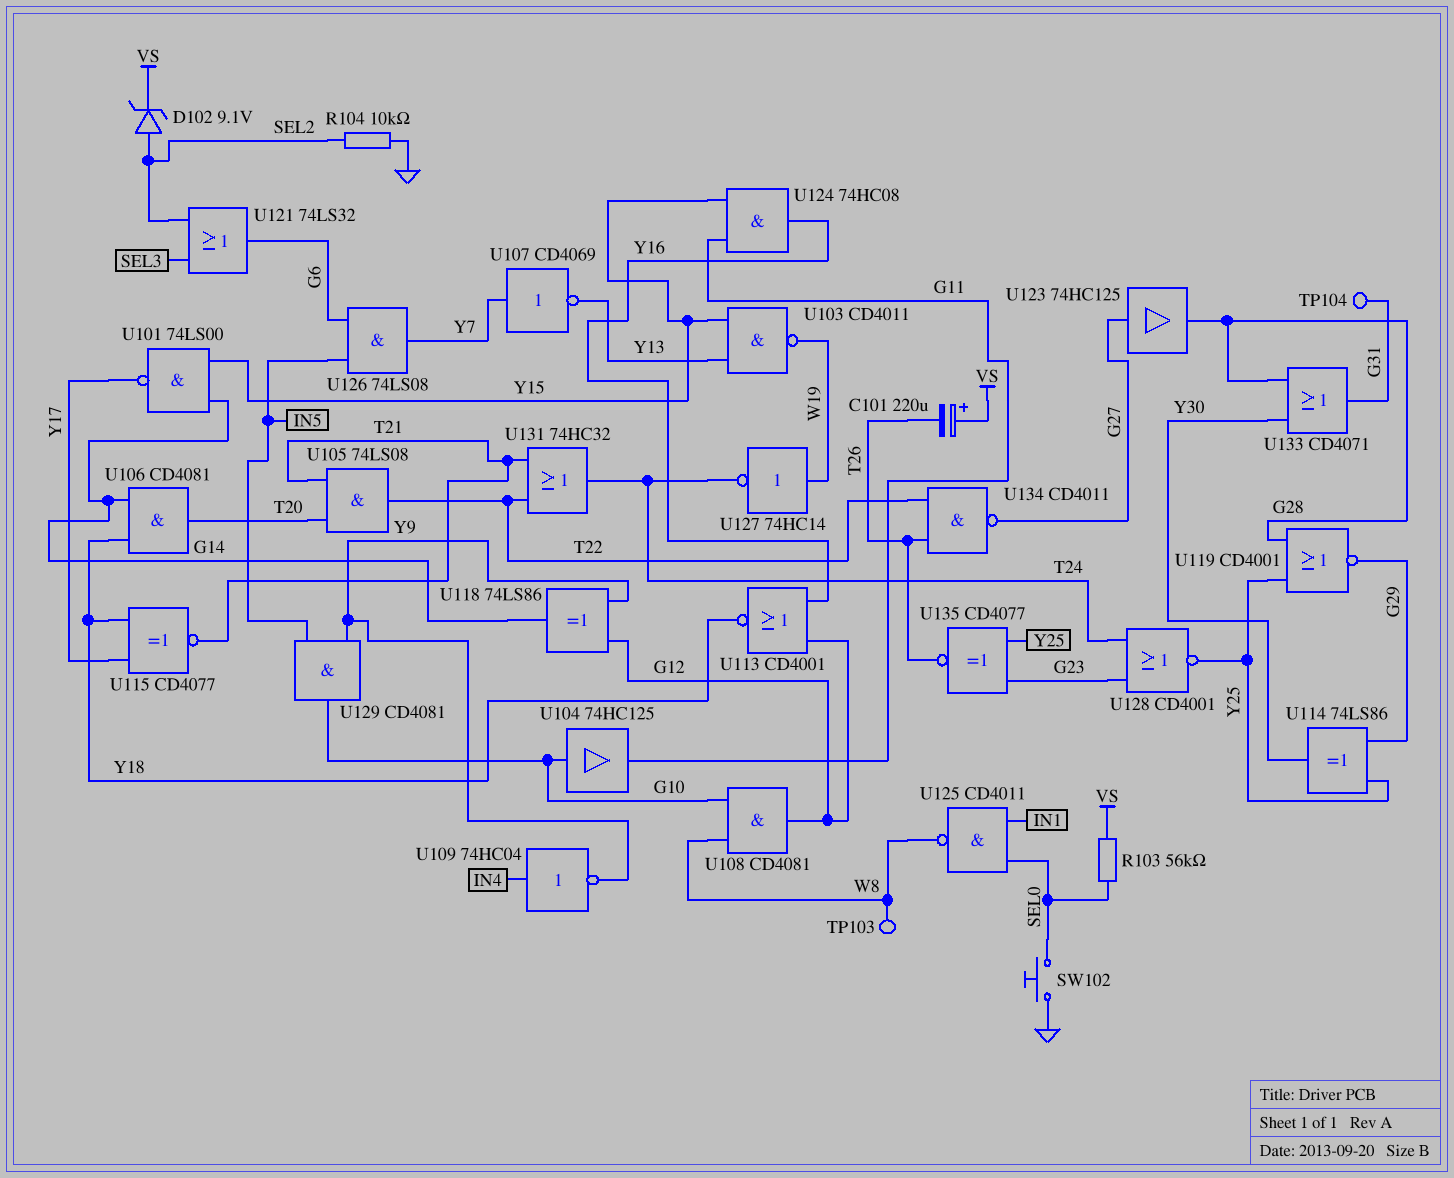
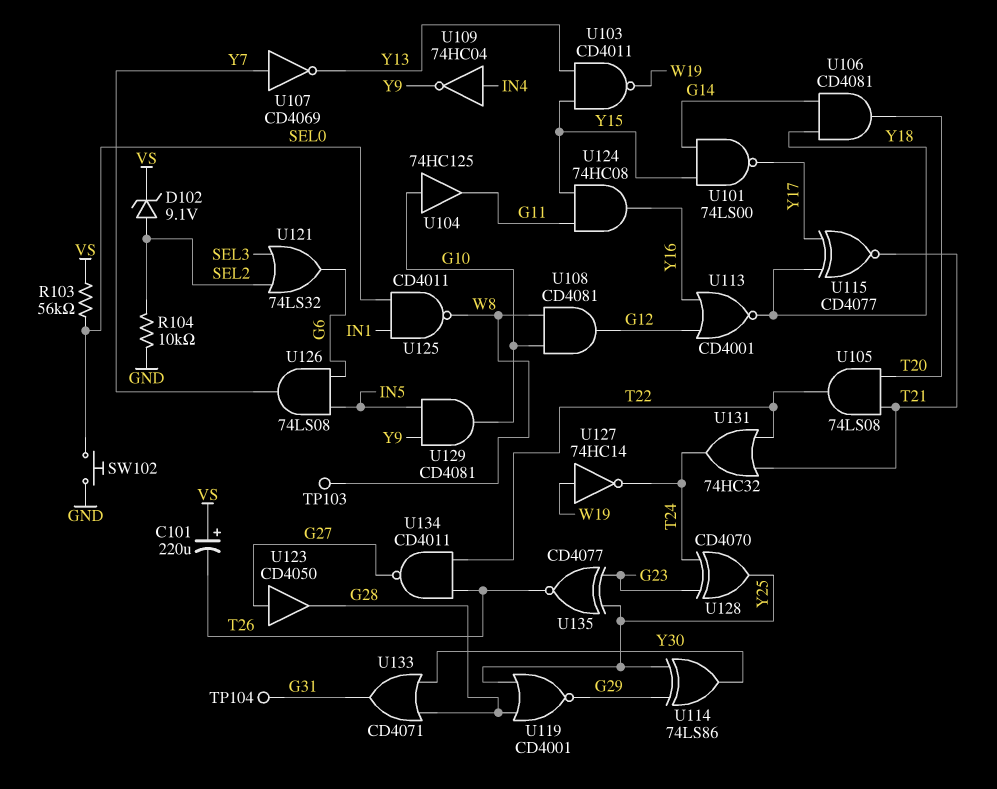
U118: XOR 74LS86 (in G12, in Y9, out G14) -> none
U123: buffer 74HC125 (in G27, out G28) -> buffer CD4050 (in G27, out G28)
U128: NOR CD4001 (in G23, in T24, out Y25) -> XOR CD4070 (in G23, in T24, out Y25)

